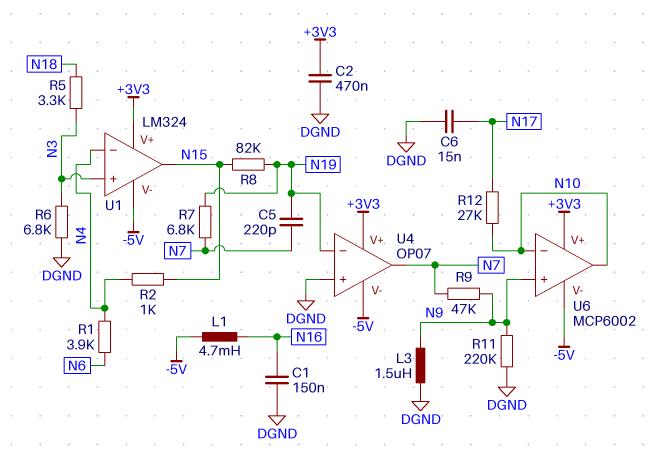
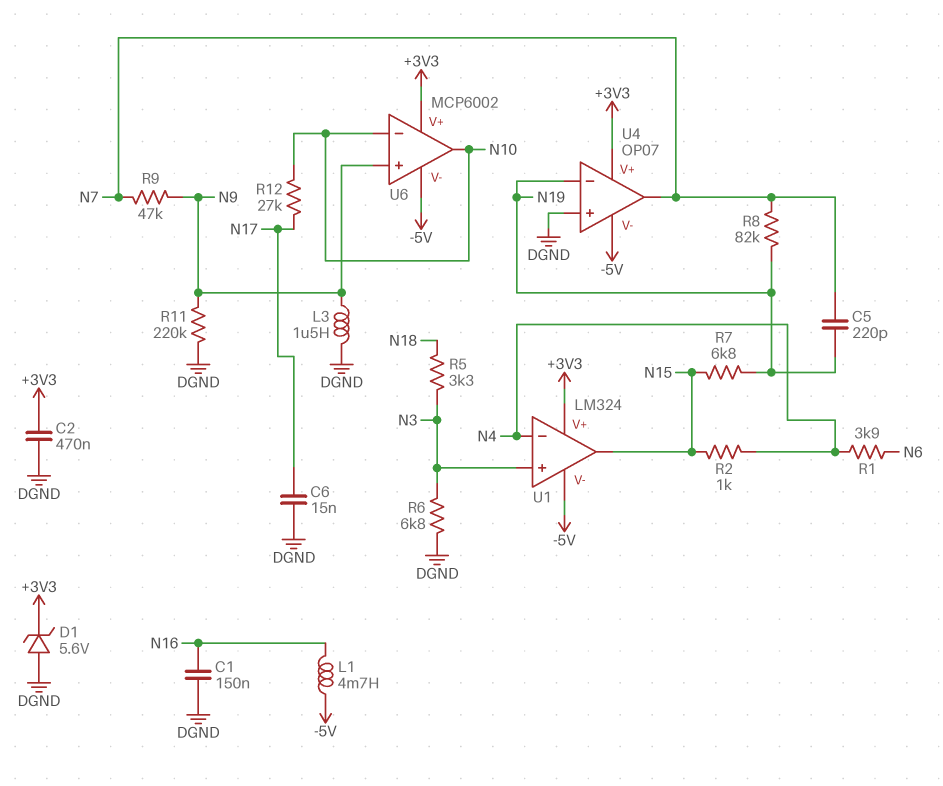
D1: none -> zener 5.6V (A DGND, K +3V3)
R7: 6.8k (N7, N19) -> 6.8k (N15, N19)
R8: 82k (N15, N19) -> 82k (N7, N19)

